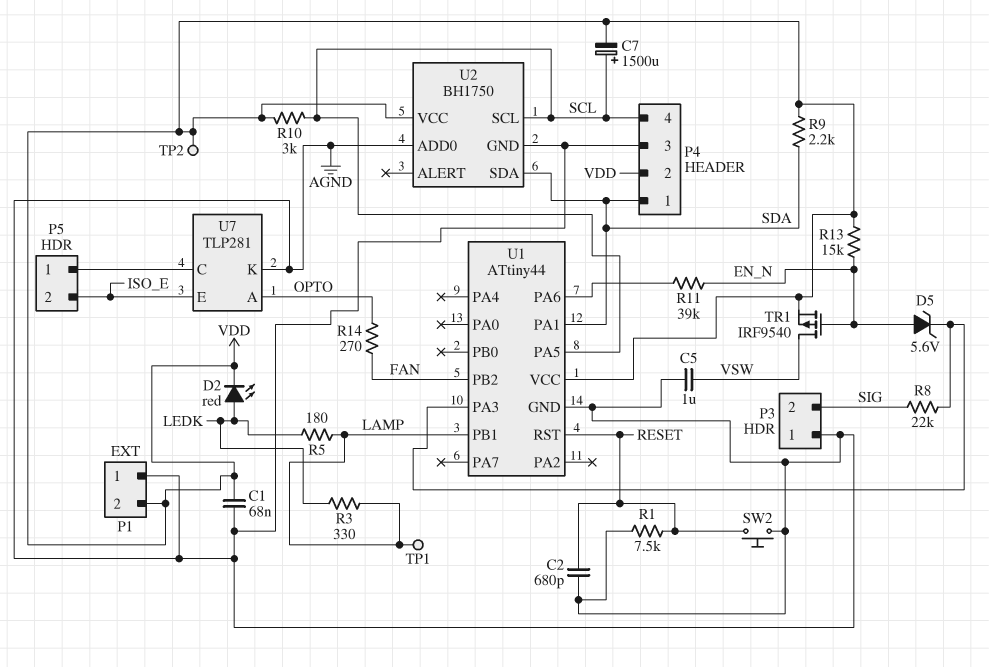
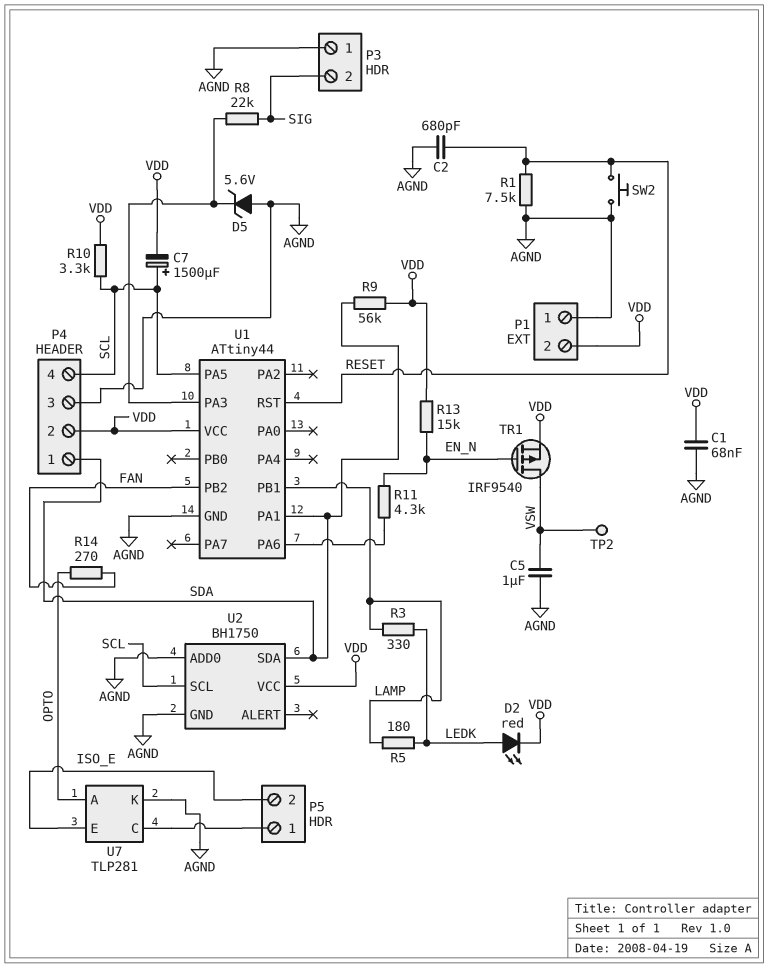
D5: zener 5.6V (A EN_N, K U1/PA3) -> zener 5.6V (A AGND, K U1/PA3)
R9: 2.2k (SDA, VDD) -> 56k (SDA, VDD)
R10: 3k (SCL, VDD) -> 3.3k (SCL, VDD)
R11: 39k (EN_N, U1/PA6) -> 4.3k (EN_N, U1/PA6)
TP1: test point (LAMP) -> none
TP2: test point (VDD) -> test point (VSW)

